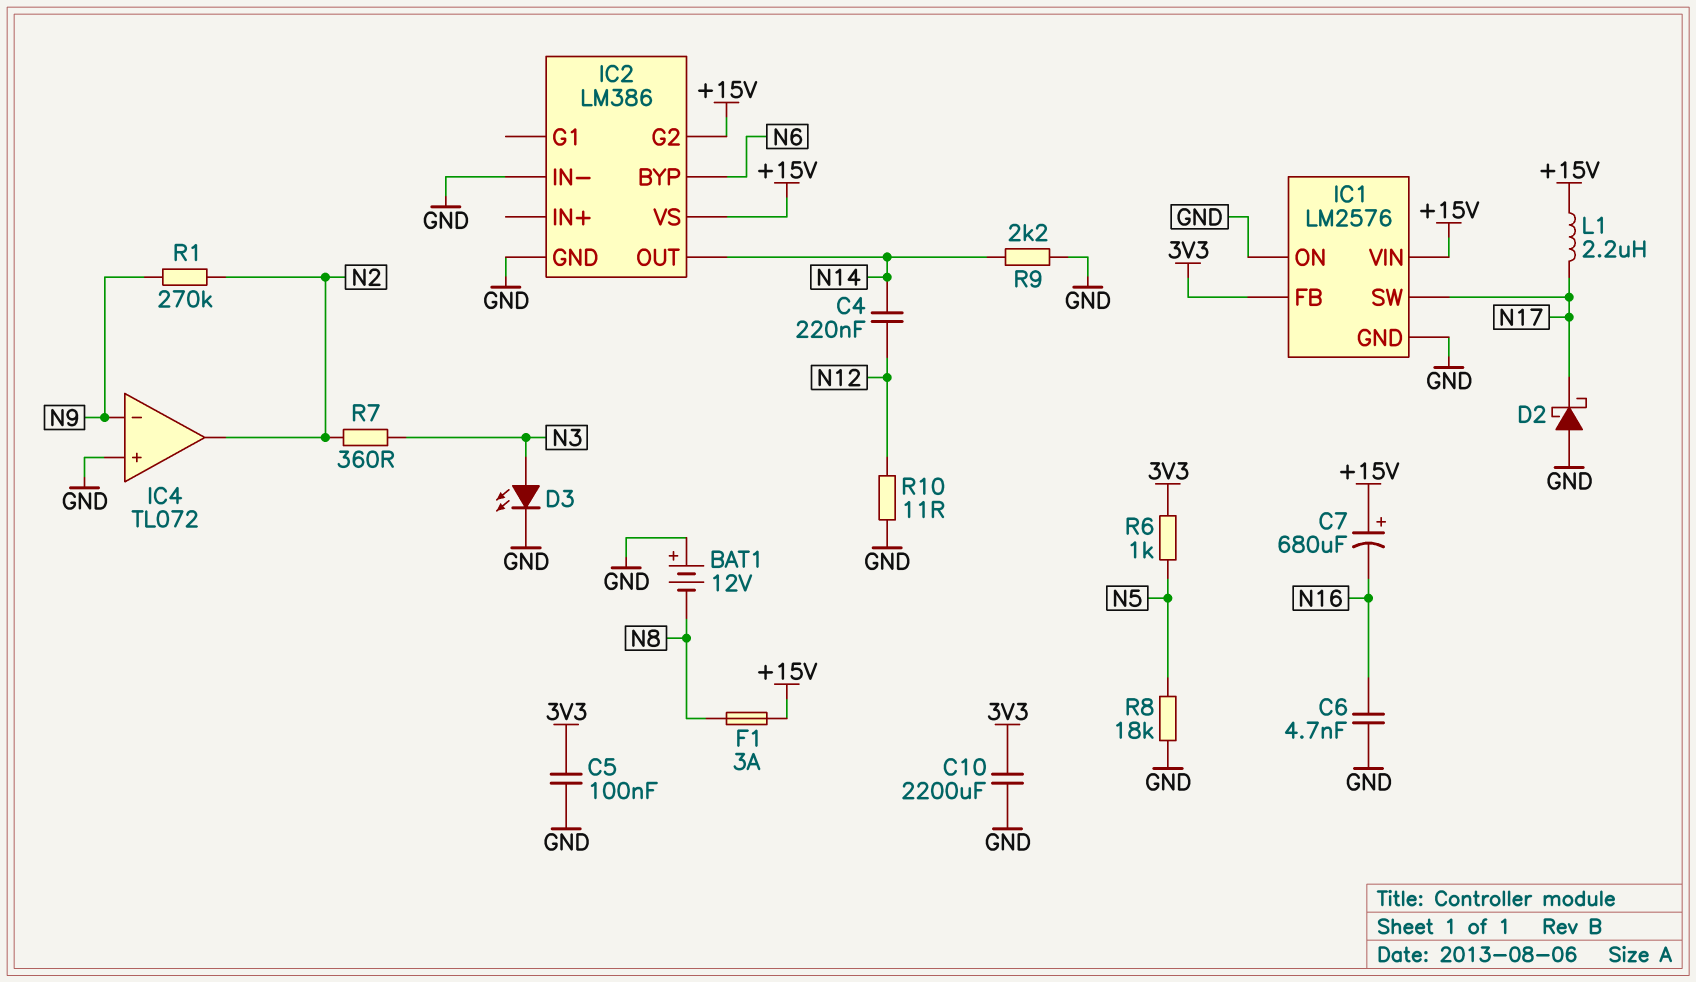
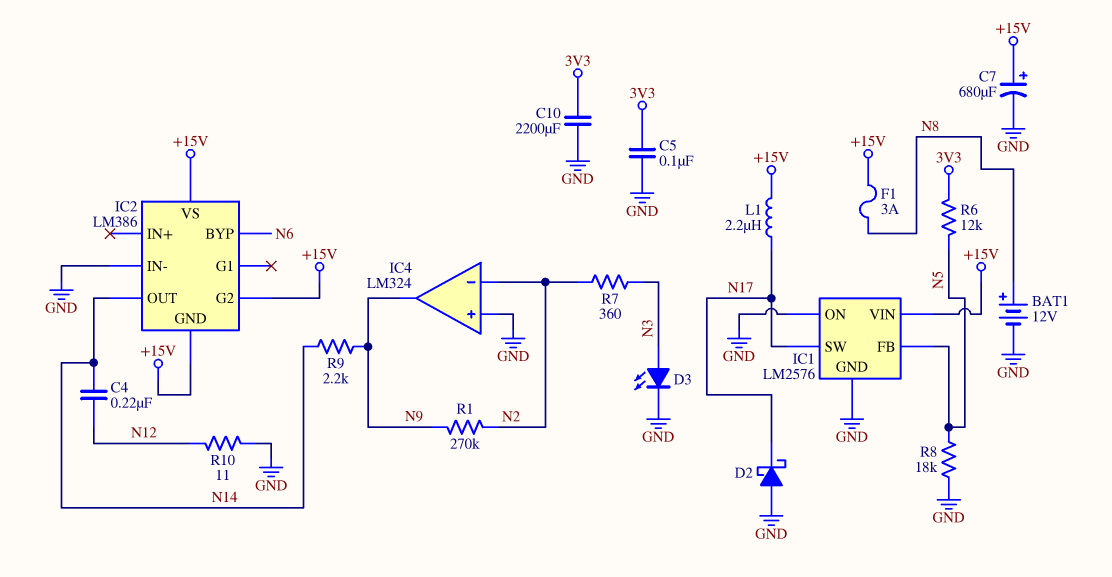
BAT1: 12V (plus GND, minus N8) -> 12V (plus N8, minus GND)
C6: 4.7nF (GND, N16) -> none
C7: 680uF (plus +15V, minus N16) -> 680uF (plus +15V, minus GND)
IC1 pin FB: 3V3 -> N5
IC2 pin GND: GND -> +15V
IC4: TL072 -> LM324
IC4 pin in-: N9 -> N2
IC4 pin out: N2 -> N9
R6: 1k (3V3, N5) -> 12k (3V3, N5)
R9: 2.2k (GND, N14) -> 2.2k (N9, N14)

